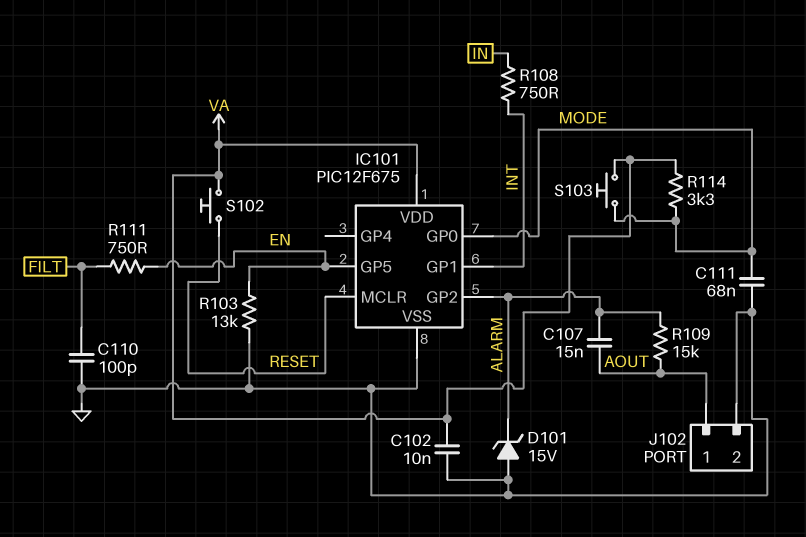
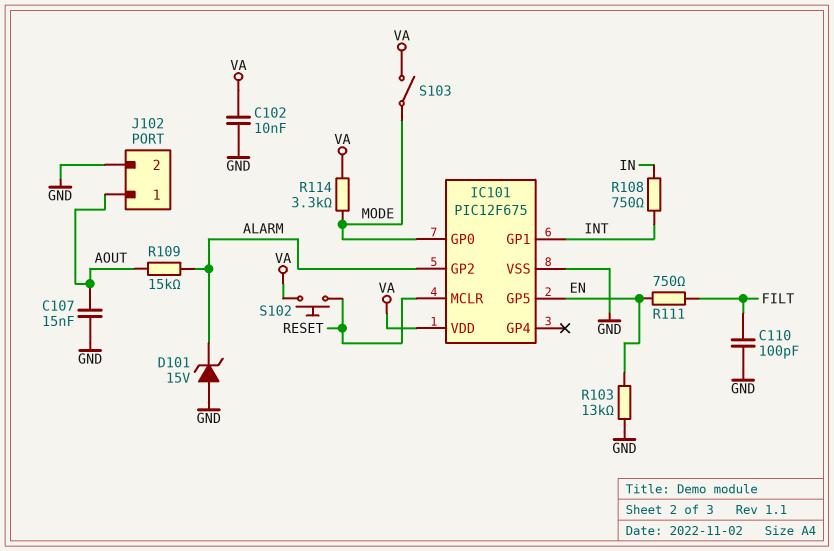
C107: 15nF (ALARM, AOUT) -> 15nF (AOUT, GND)
C111: 68nF (GND, MODE) -> none
S103: button (MODE, VA) -> switch (MODE, VA)

